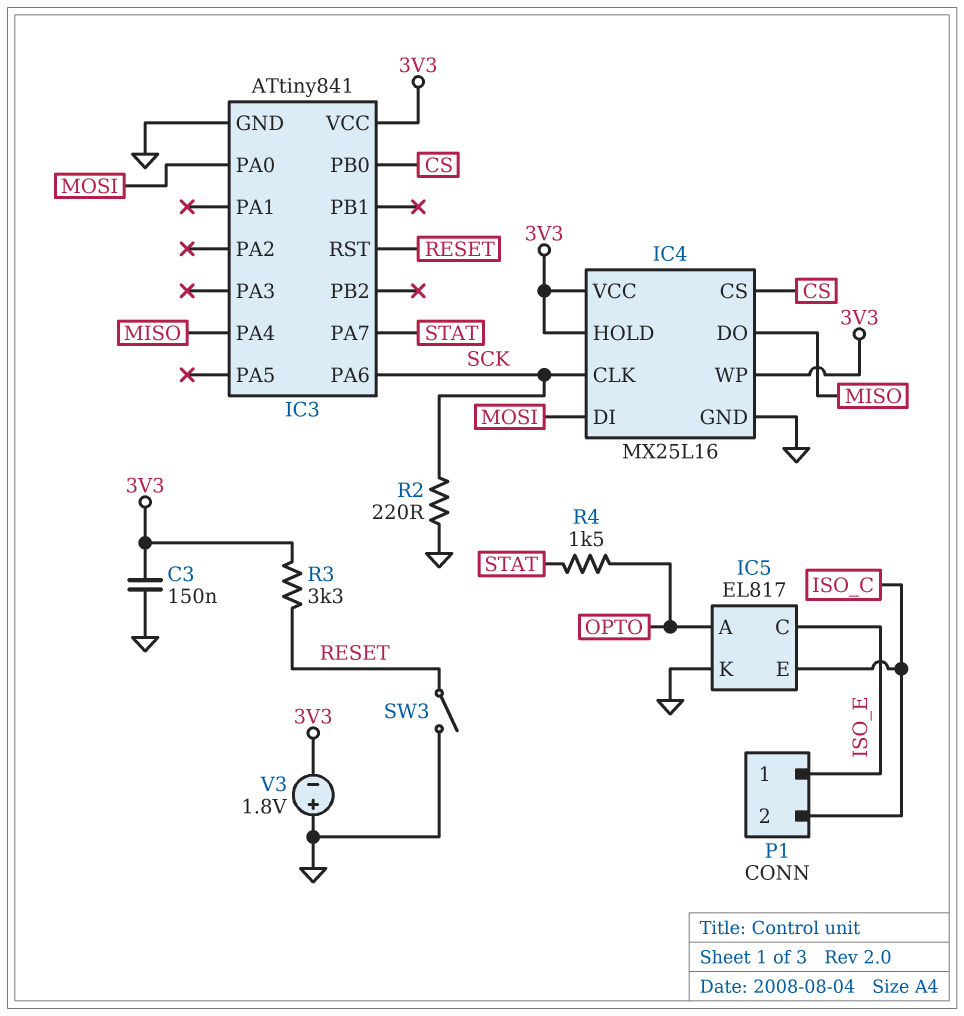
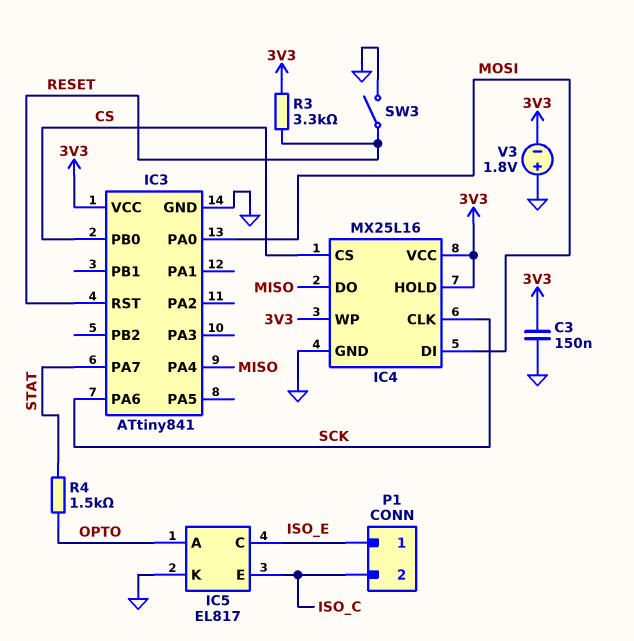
R2: 220 (GND, SCK) -> none

